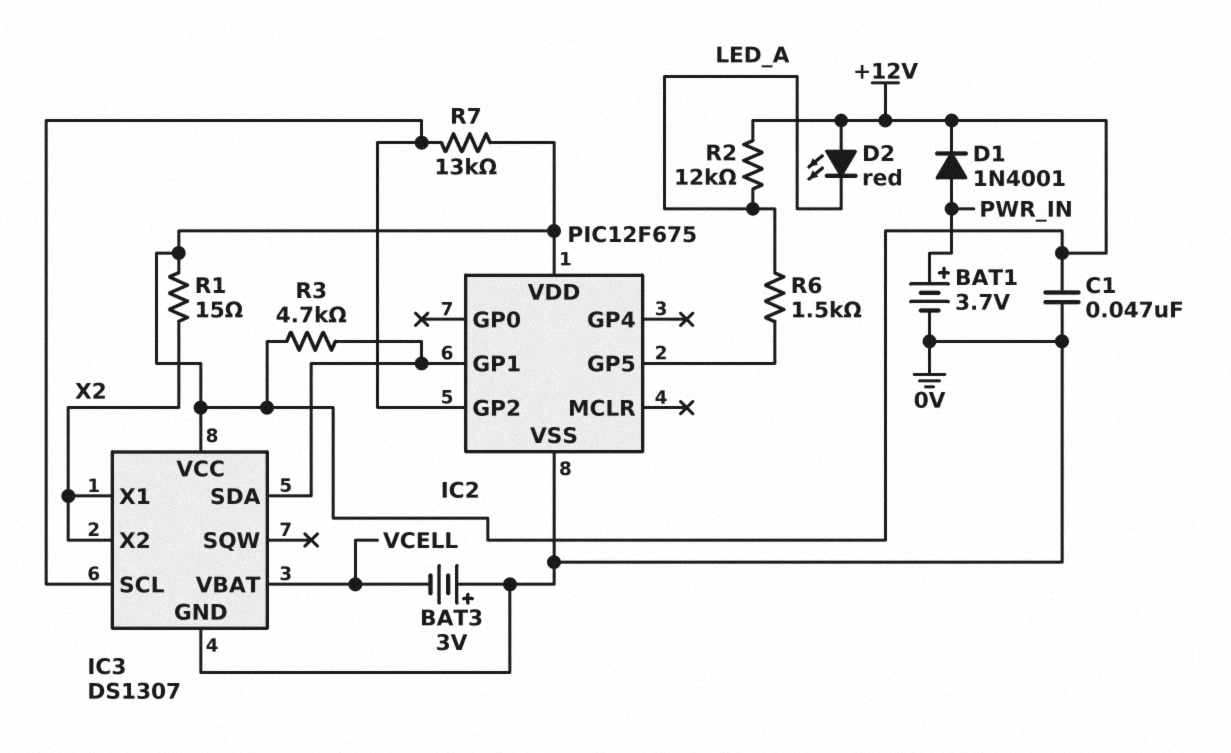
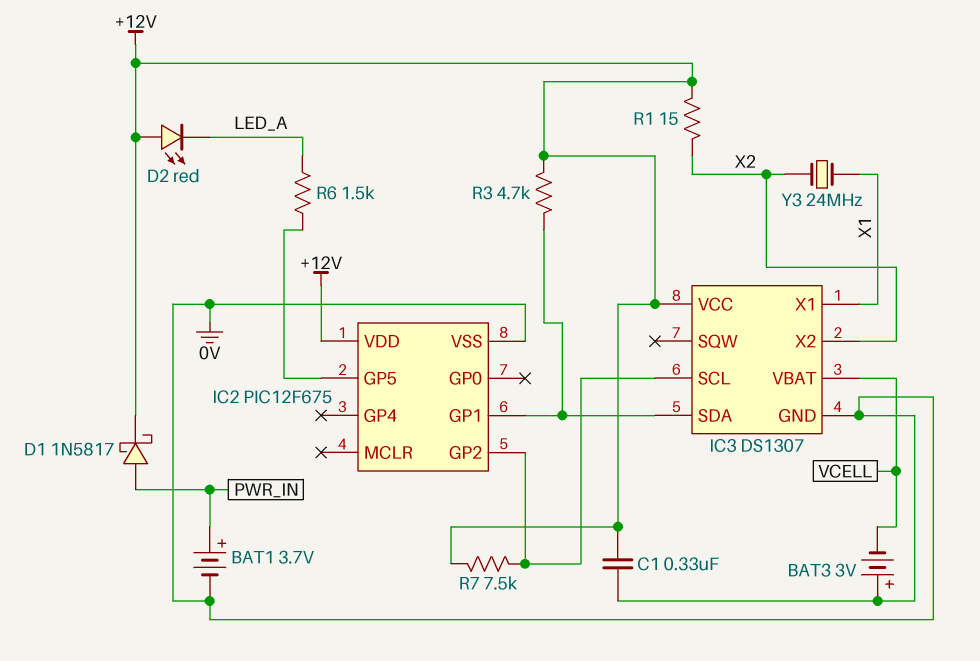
C1: 47nF (+12V, 0V) -> 330nF (+12V, 0V)
D1: diode 1N4001 (A PWR_IN, K +12V) -> schottky 1N5817 (A PWR_IN, K +12V)
IC3 pin X1: X2 -> X1
R2: 12k (+12V, LED_A) -> none
R7: 13k (+12V, IC2/GP2) -> 7.5k (+12V, IC2/GP2)
Y3: none -> 24MHz (X1, X2)

